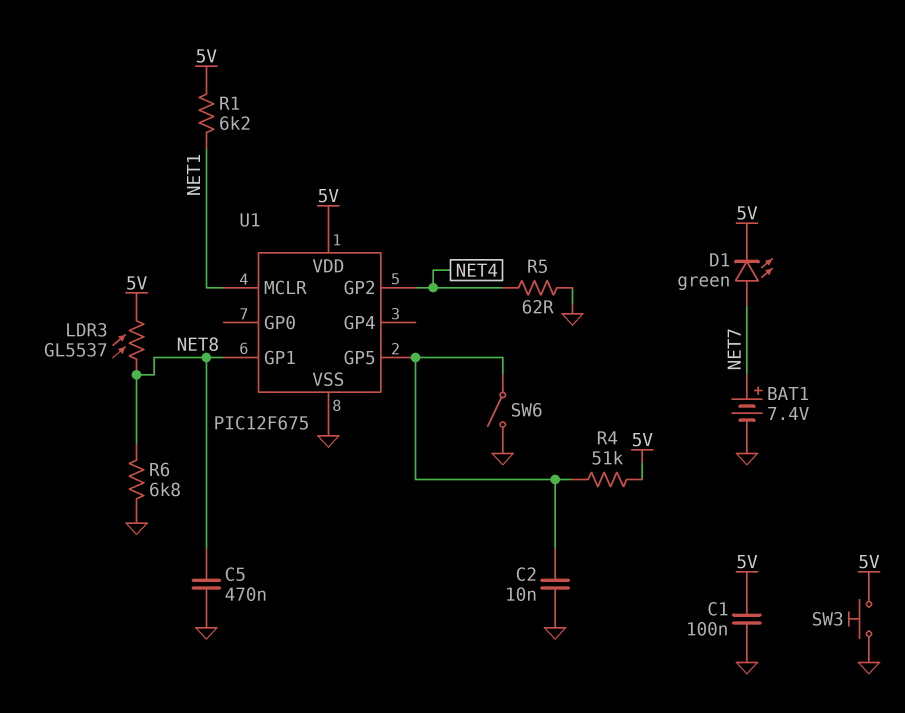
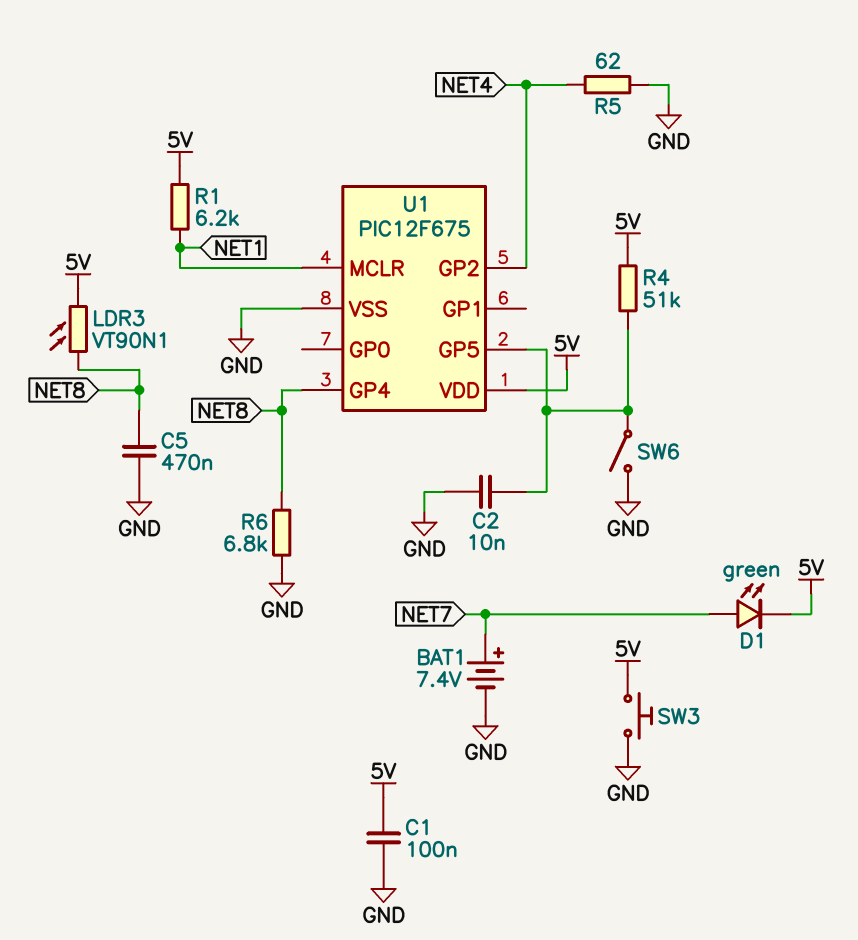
LDR3: GL5537 (5V, NET8) -> VT90N1 (5V, NET8)
U1 pin GP1: NET8 -> none
U1 pin GP4: none -> NET8

